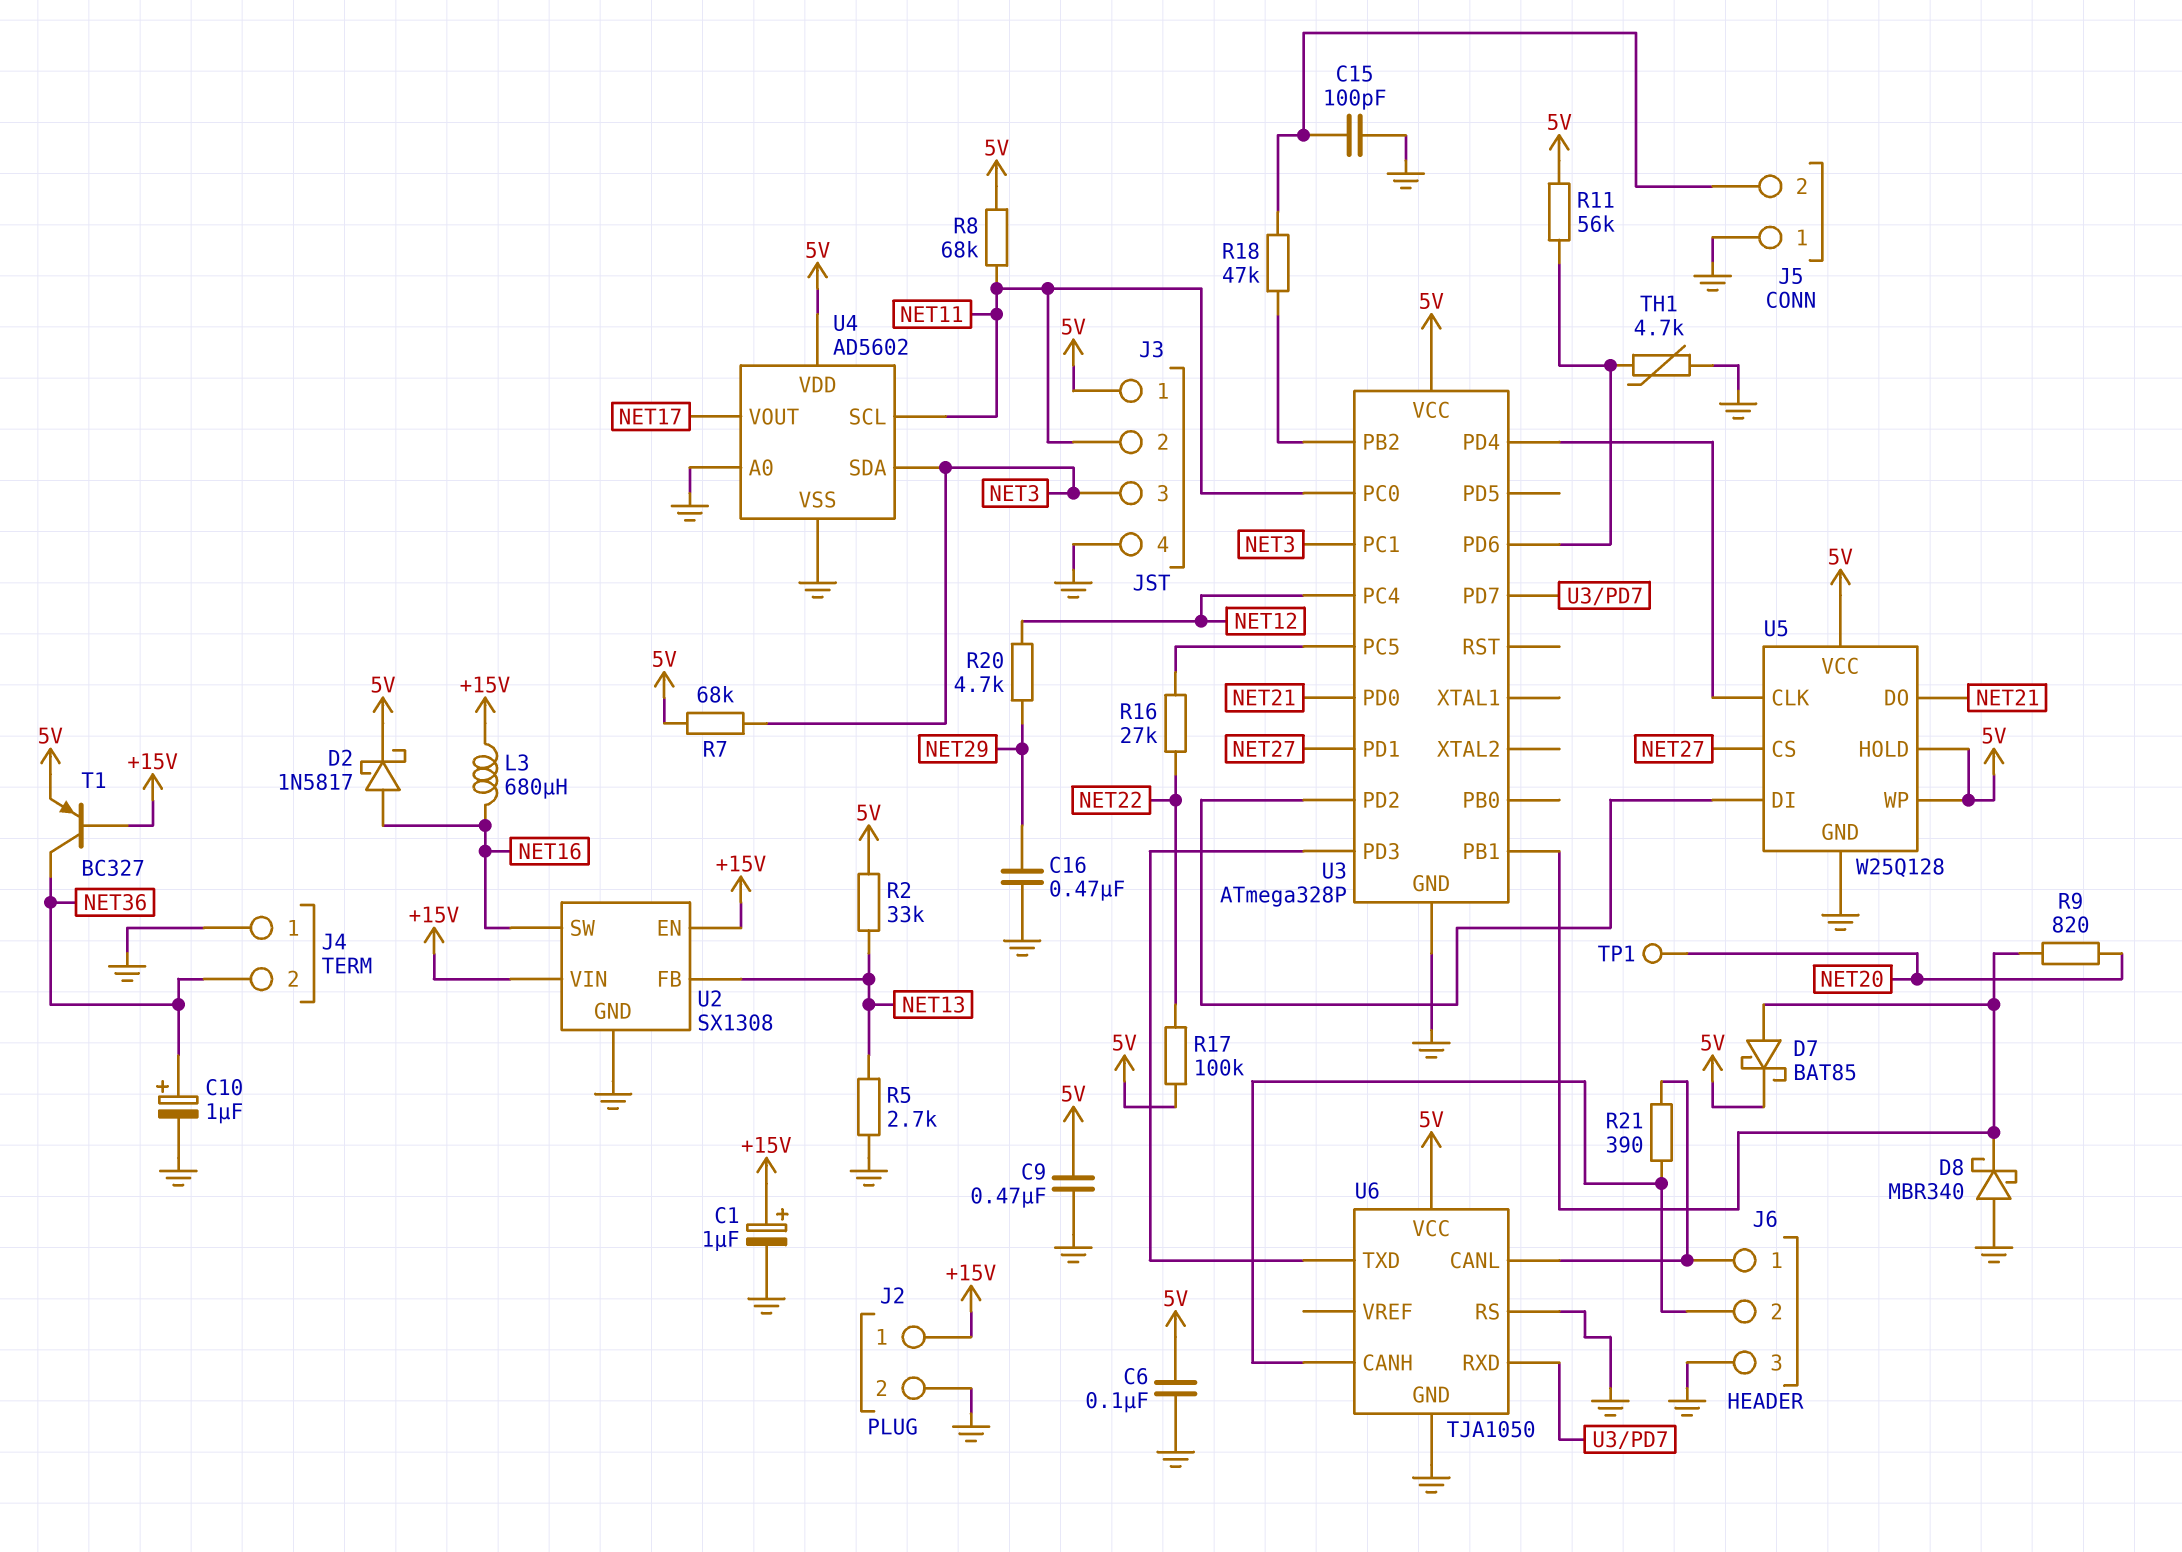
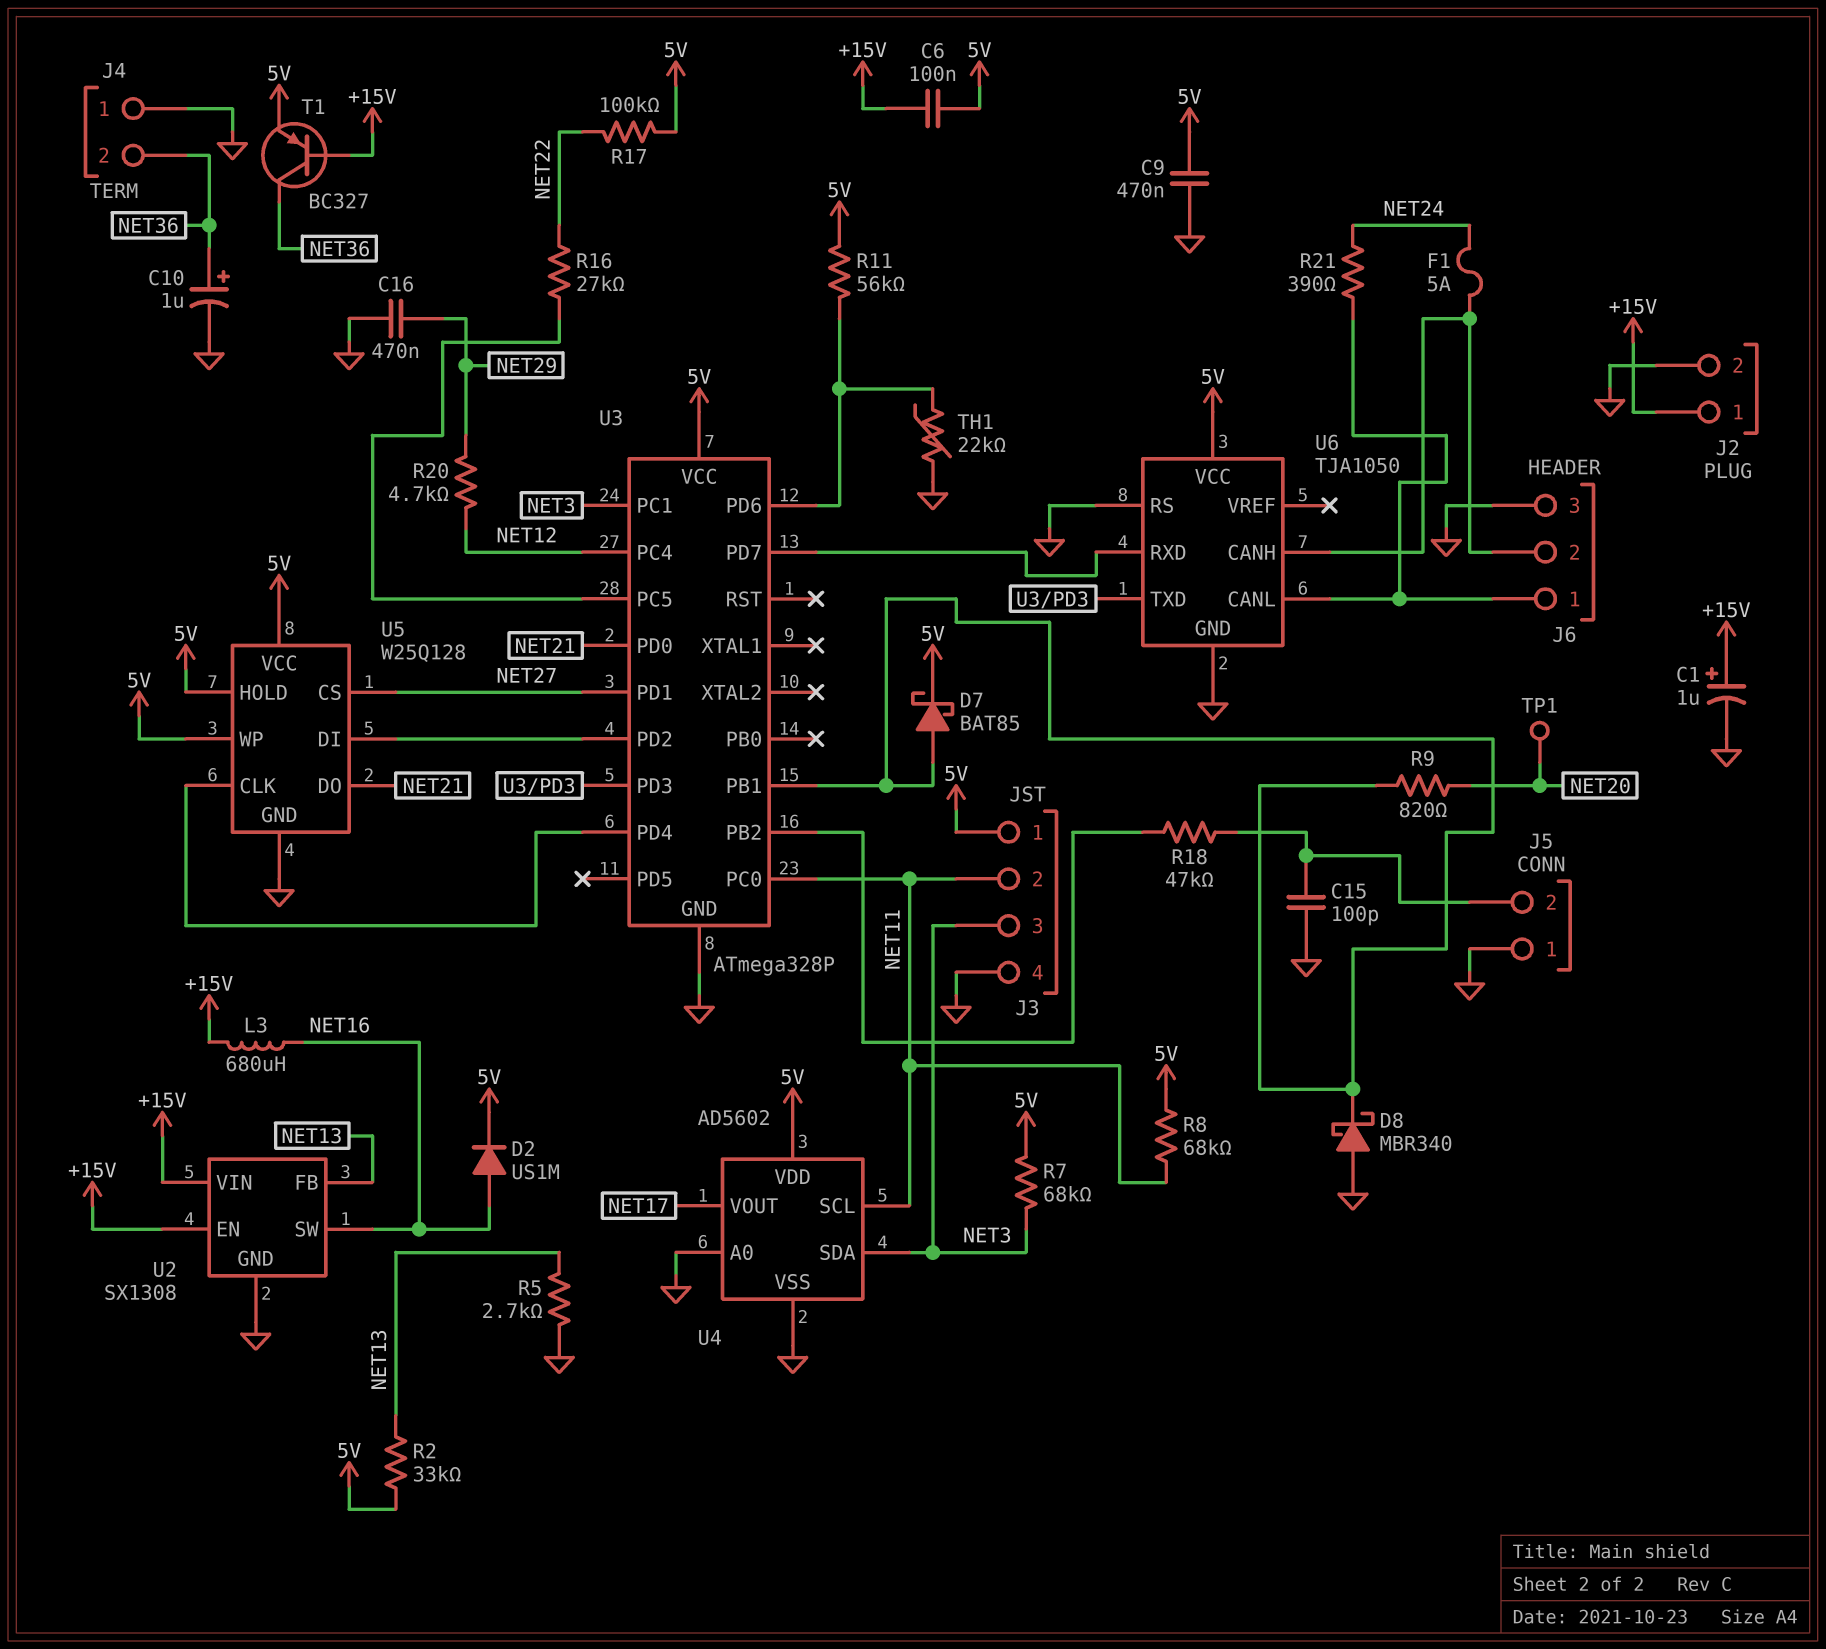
C6: 100nF (5V, GND) -> 100nF (+15V, 5V)
D2: schottky 1N5817 (A NET16, K 5V) -> diode US1M (A NET16, K 5V)
F1: none -> 5A (J6/2, NET24)
R21: 390 (J6/1, J6/2) -> 390 (J6/1, NET24)
TH1: 4.7k (GND, U3/PD6) -> 22k (GND, U3/PD6)

